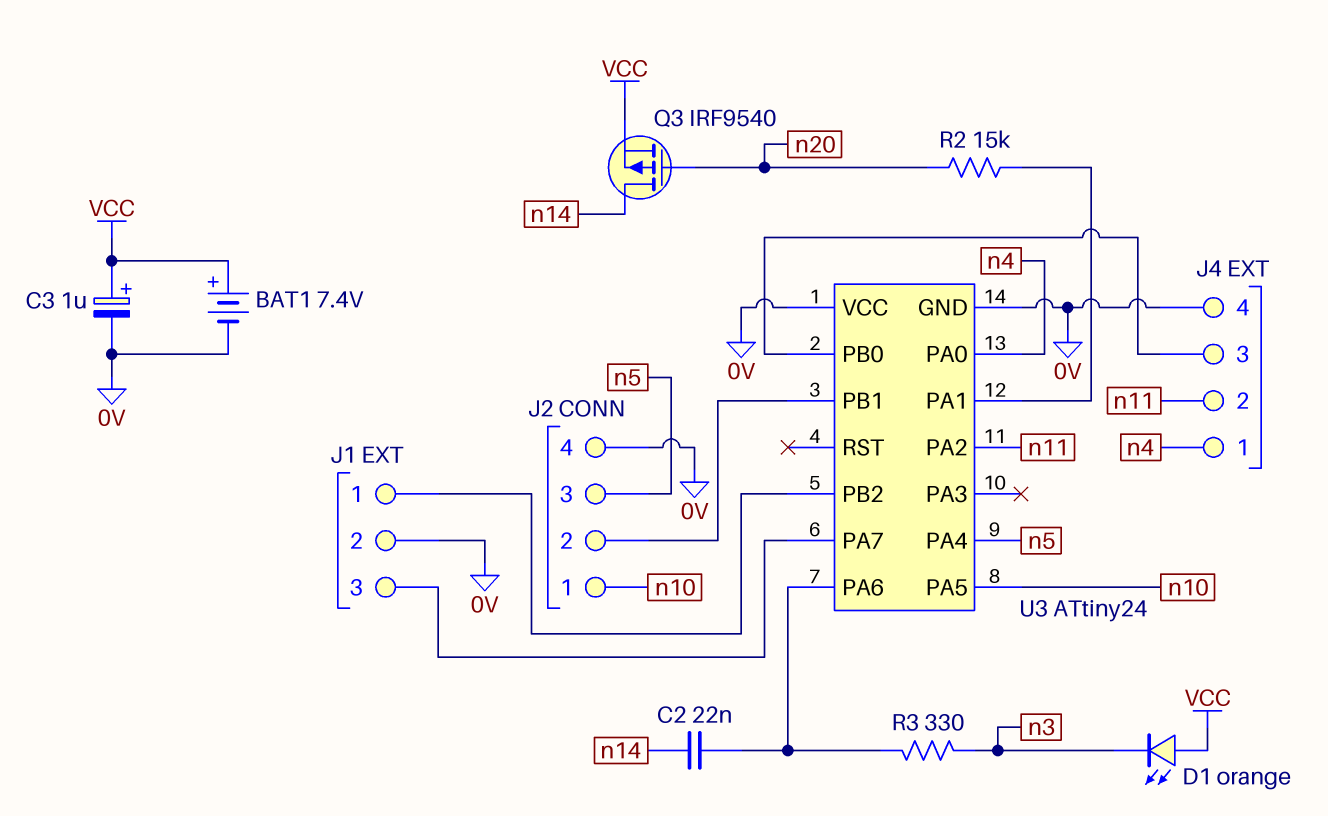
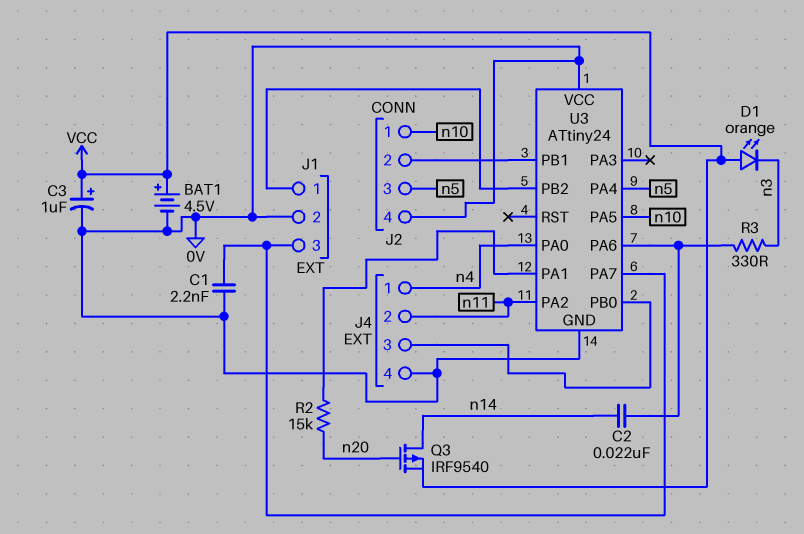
BAT1: 7.4V (plus VCC, minus 0V) -> 4.5V (plus VCC, minus 0V)
C1: none -> 2.2nF (0V, J1/3)

